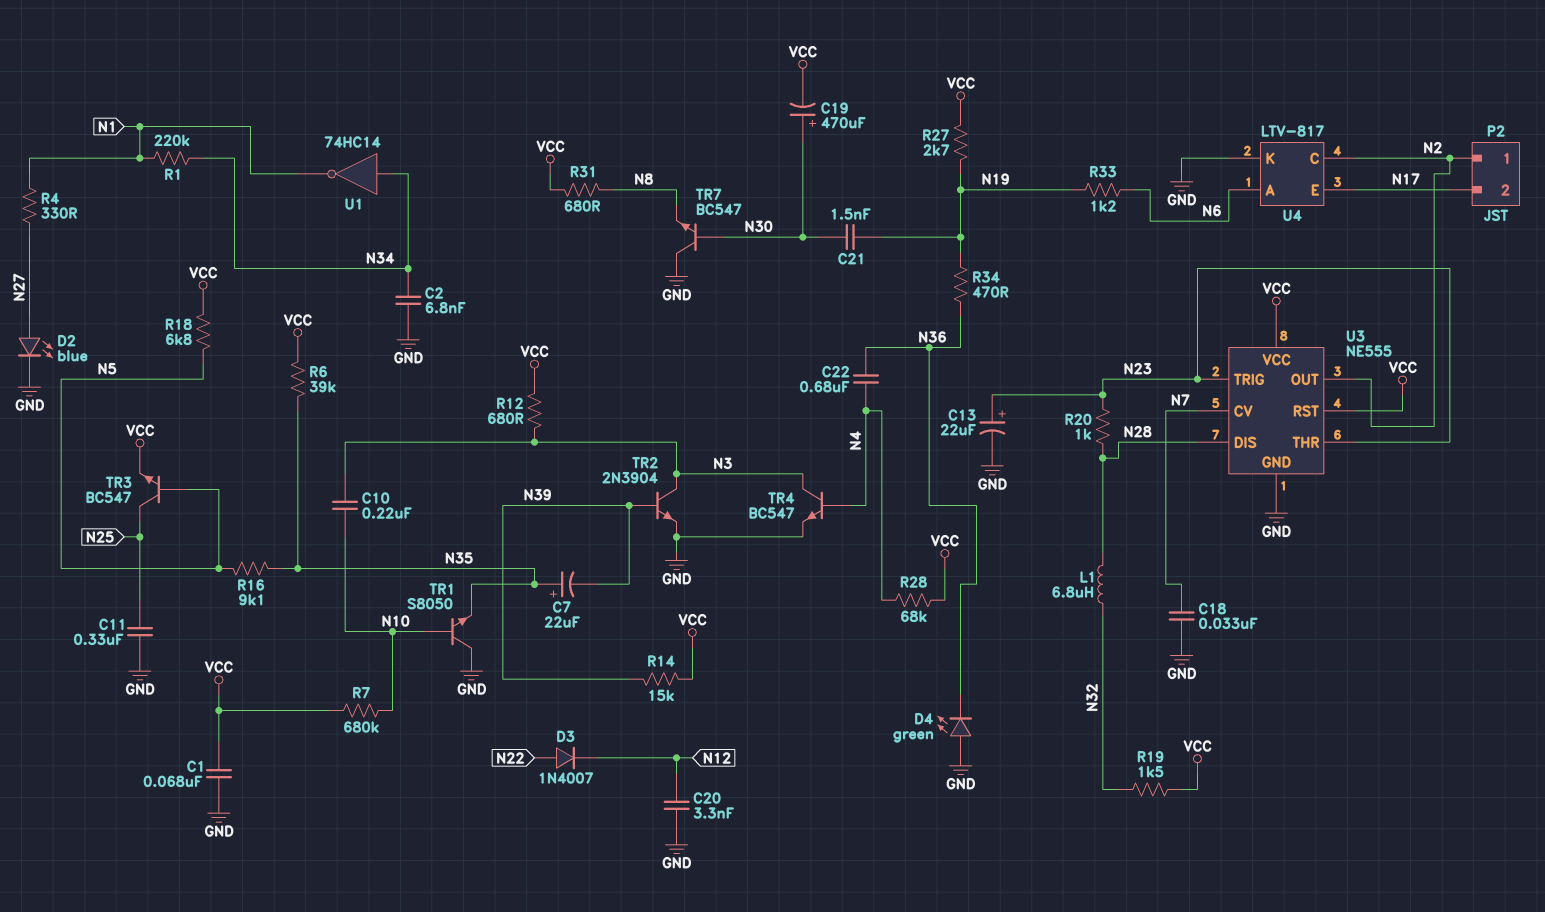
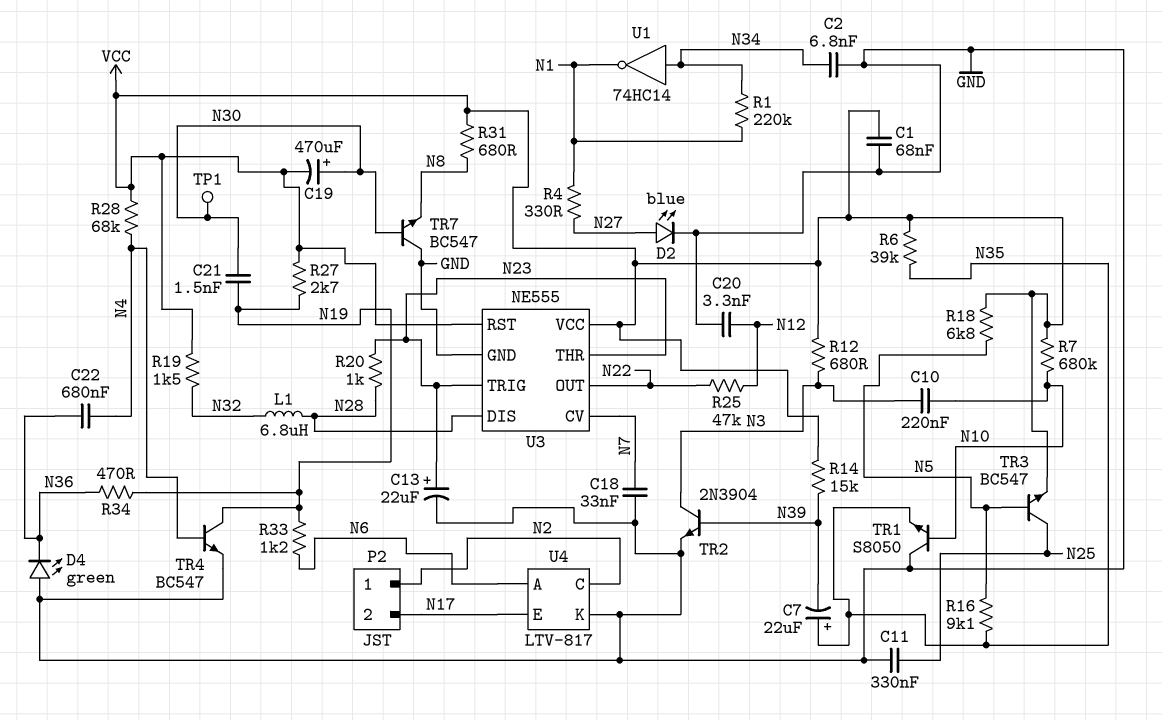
D3: diode 1N4007 (A N22, K N12) -> none
R25: none -> 47k (N12, N22)
TP1: none -> test point (N30)
TR4: NPN BC547 (B N4, C N3, E GND) -> NPN BC547 (B N4, C N19, E GND)
U3 pin OUT: N2 -> N22

